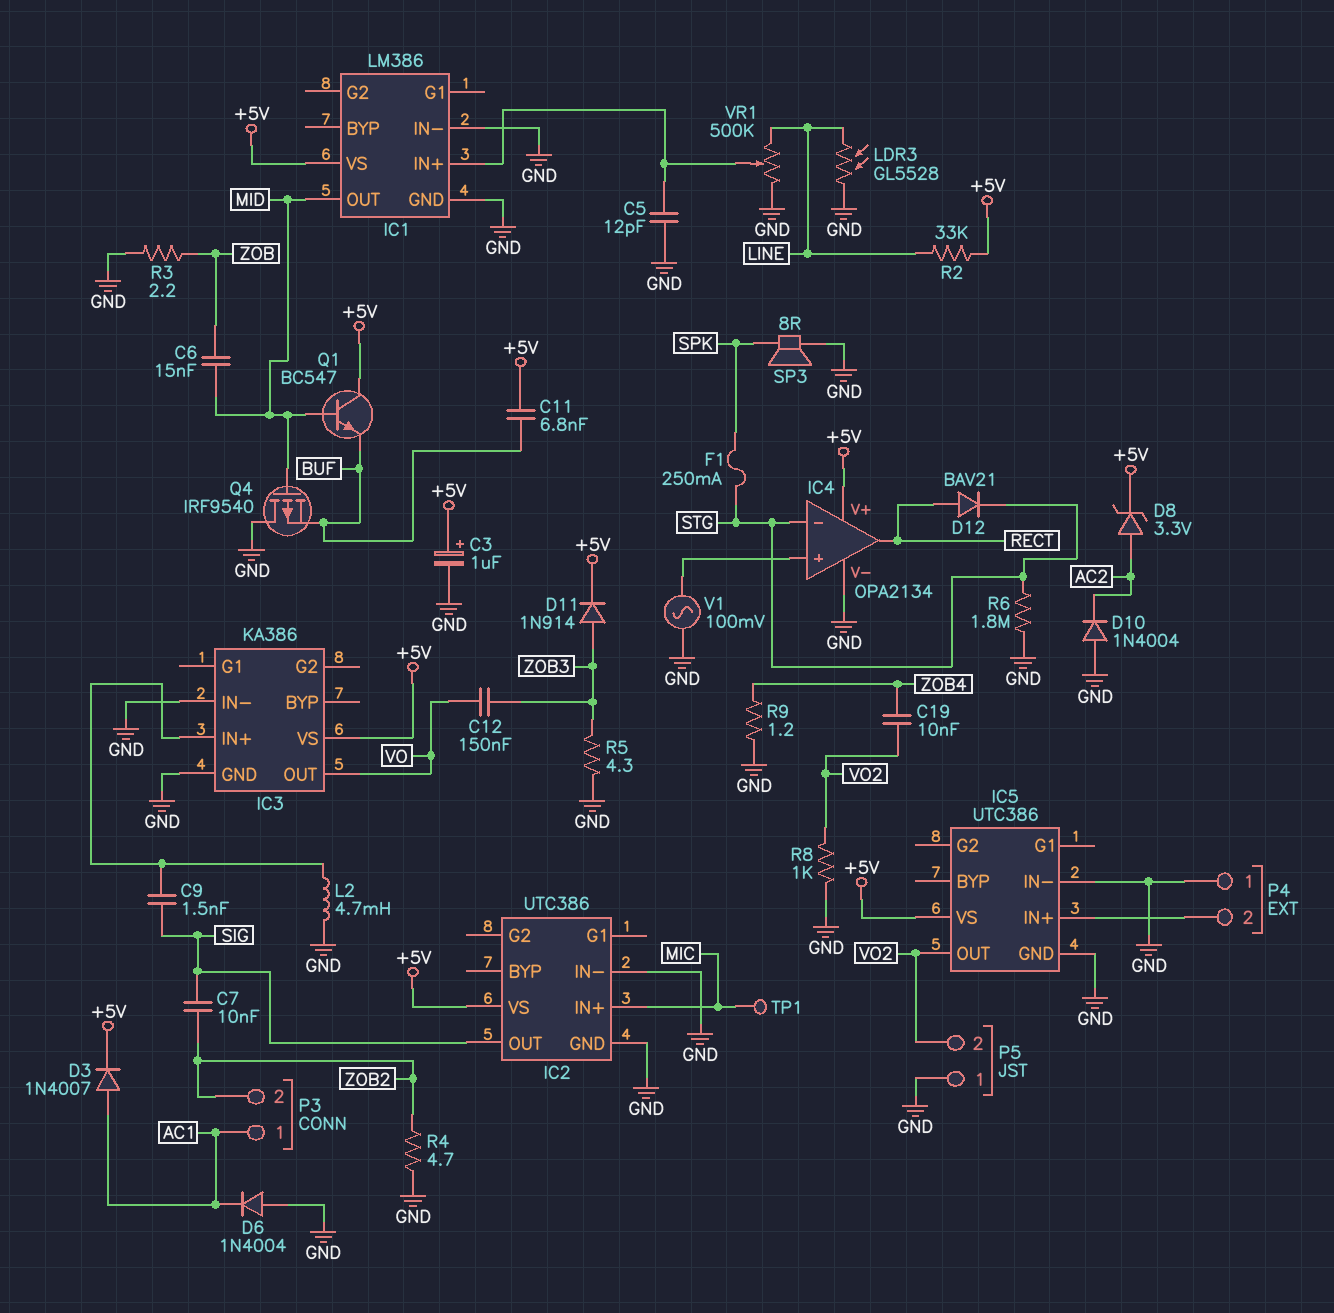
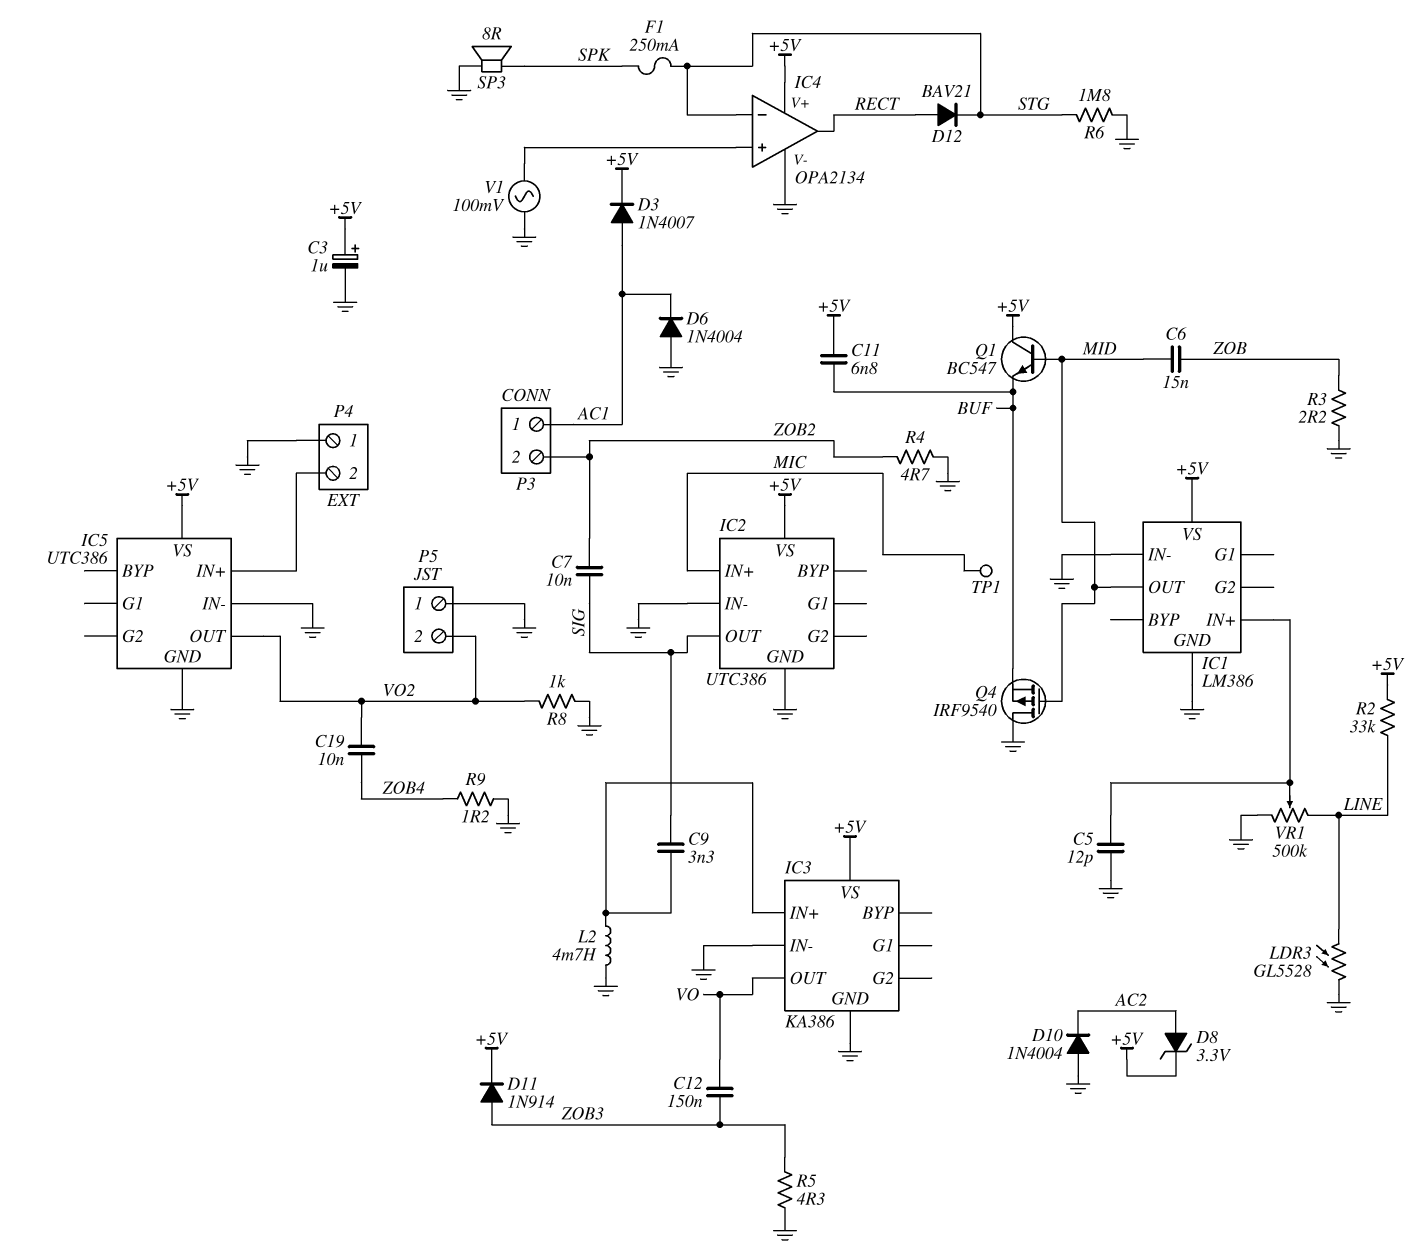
C9: 1.5nF (IC3/IN+, SIG) -> 3.3nF (IC3/IN+, SIG)

